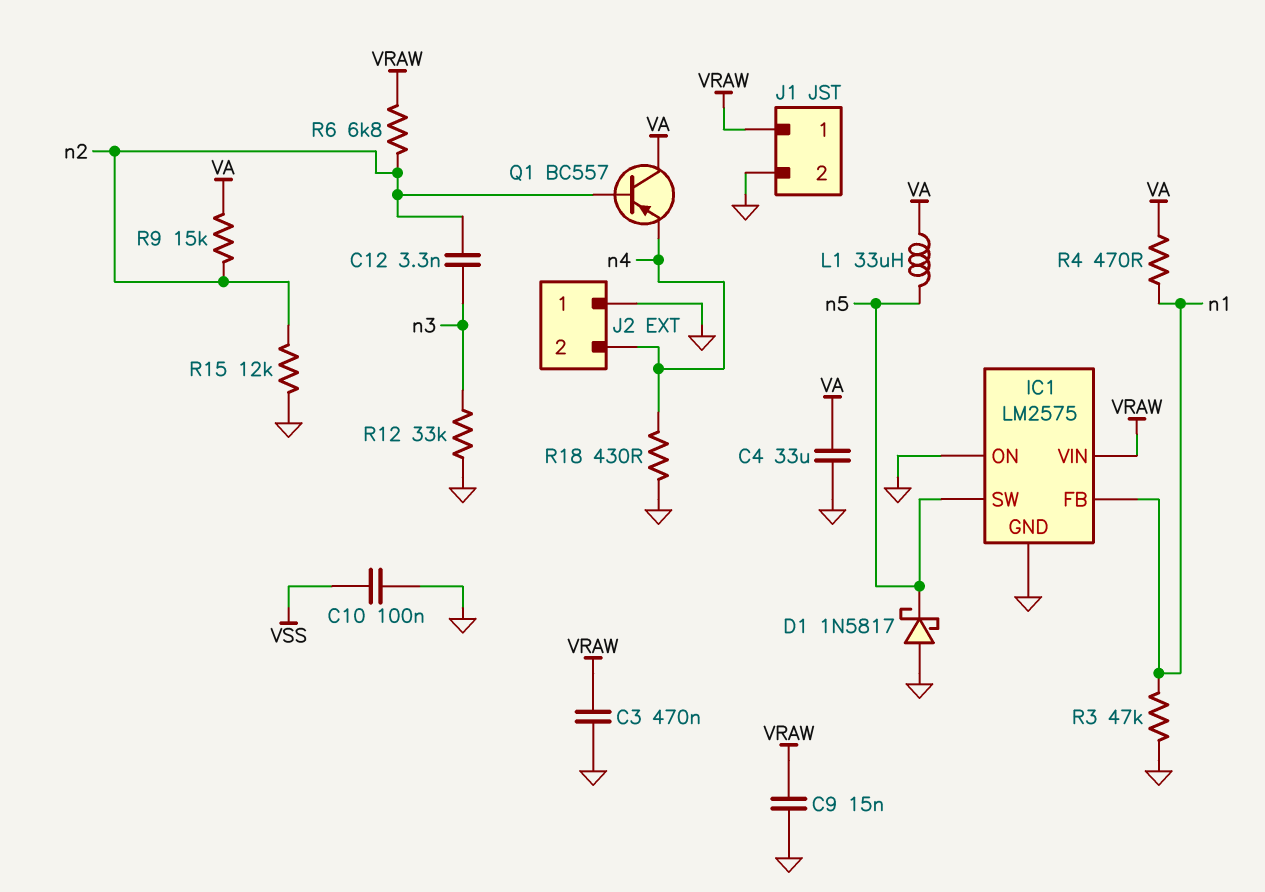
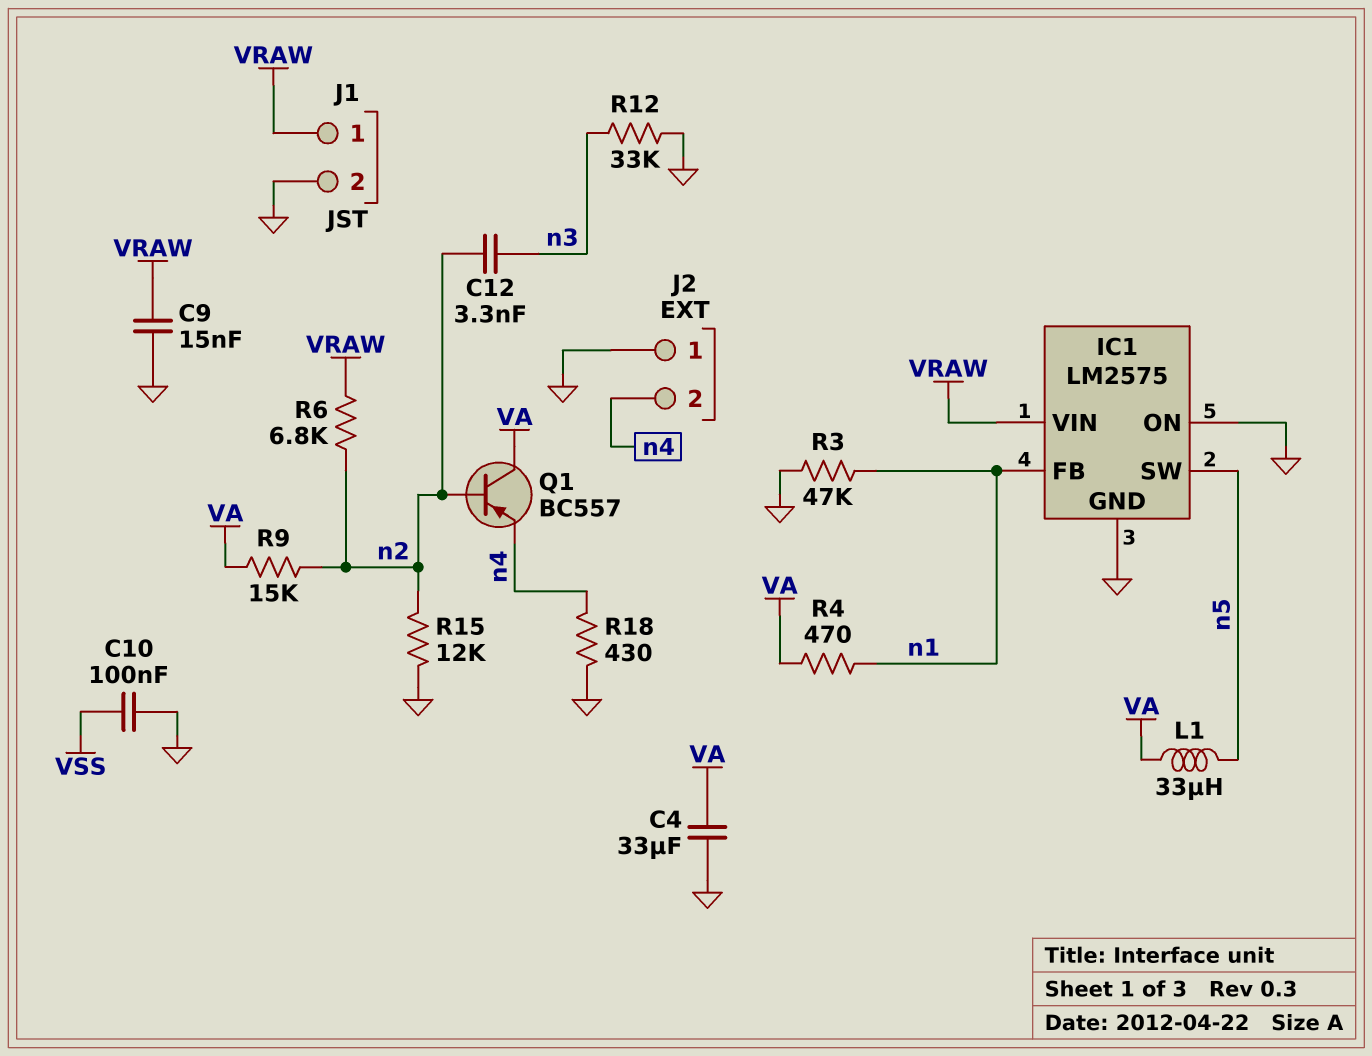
C3: 470nF (GND, VRAW) -> none
D1: schottky 1N5817 (A GND, K n5) -> none

